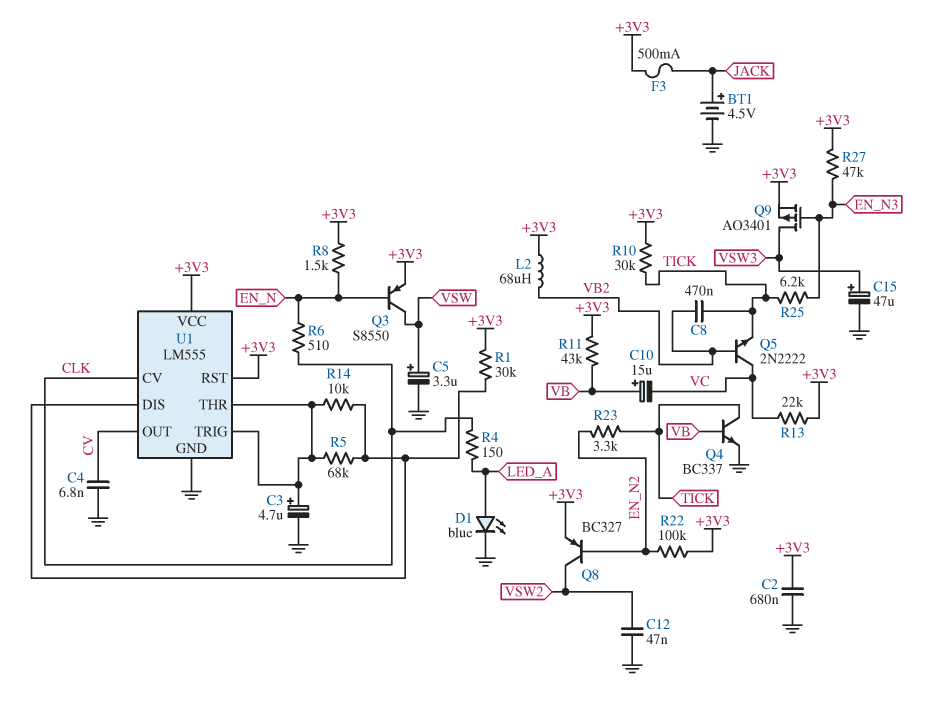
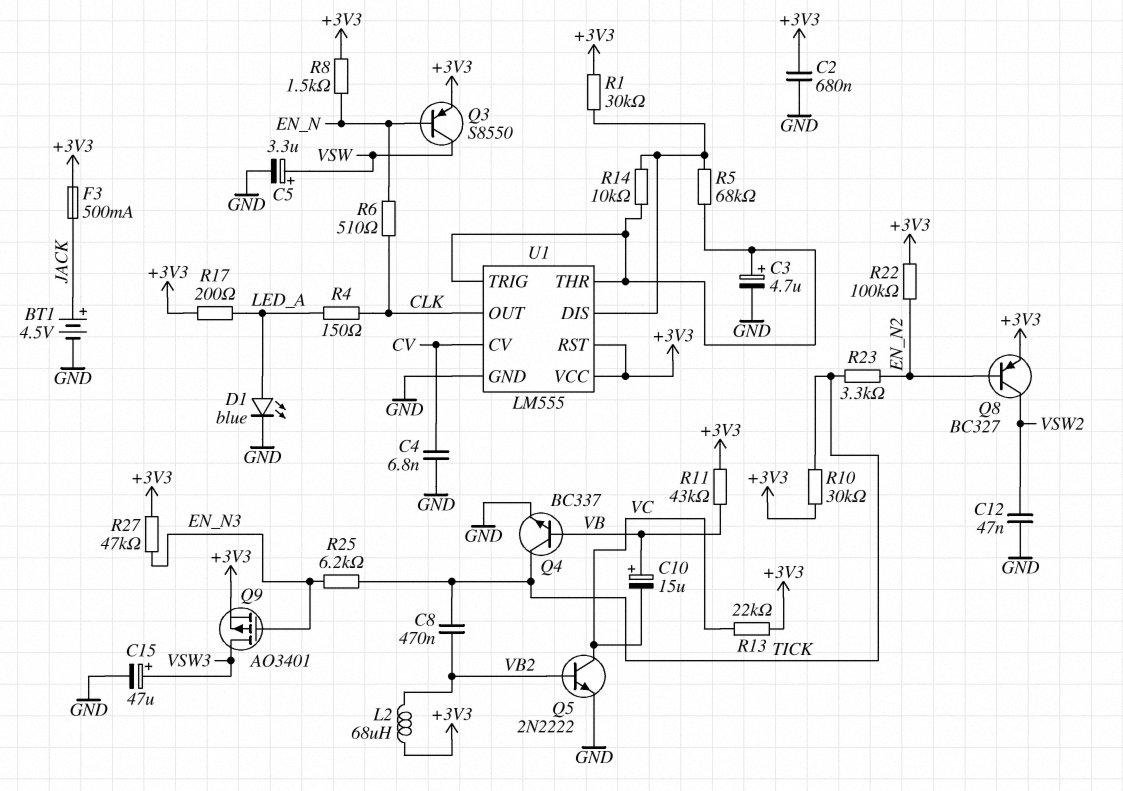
Q5: NPN 2N2222 (B VB2, C VC, E TICK) -> NPN 2N2222 (B VB2, C VC, E GND)
R17: none -> 200 (+3V3, LED_A)
U1 pin CV: CLK -> CV
U1 pin OUT: CV -> CLK

